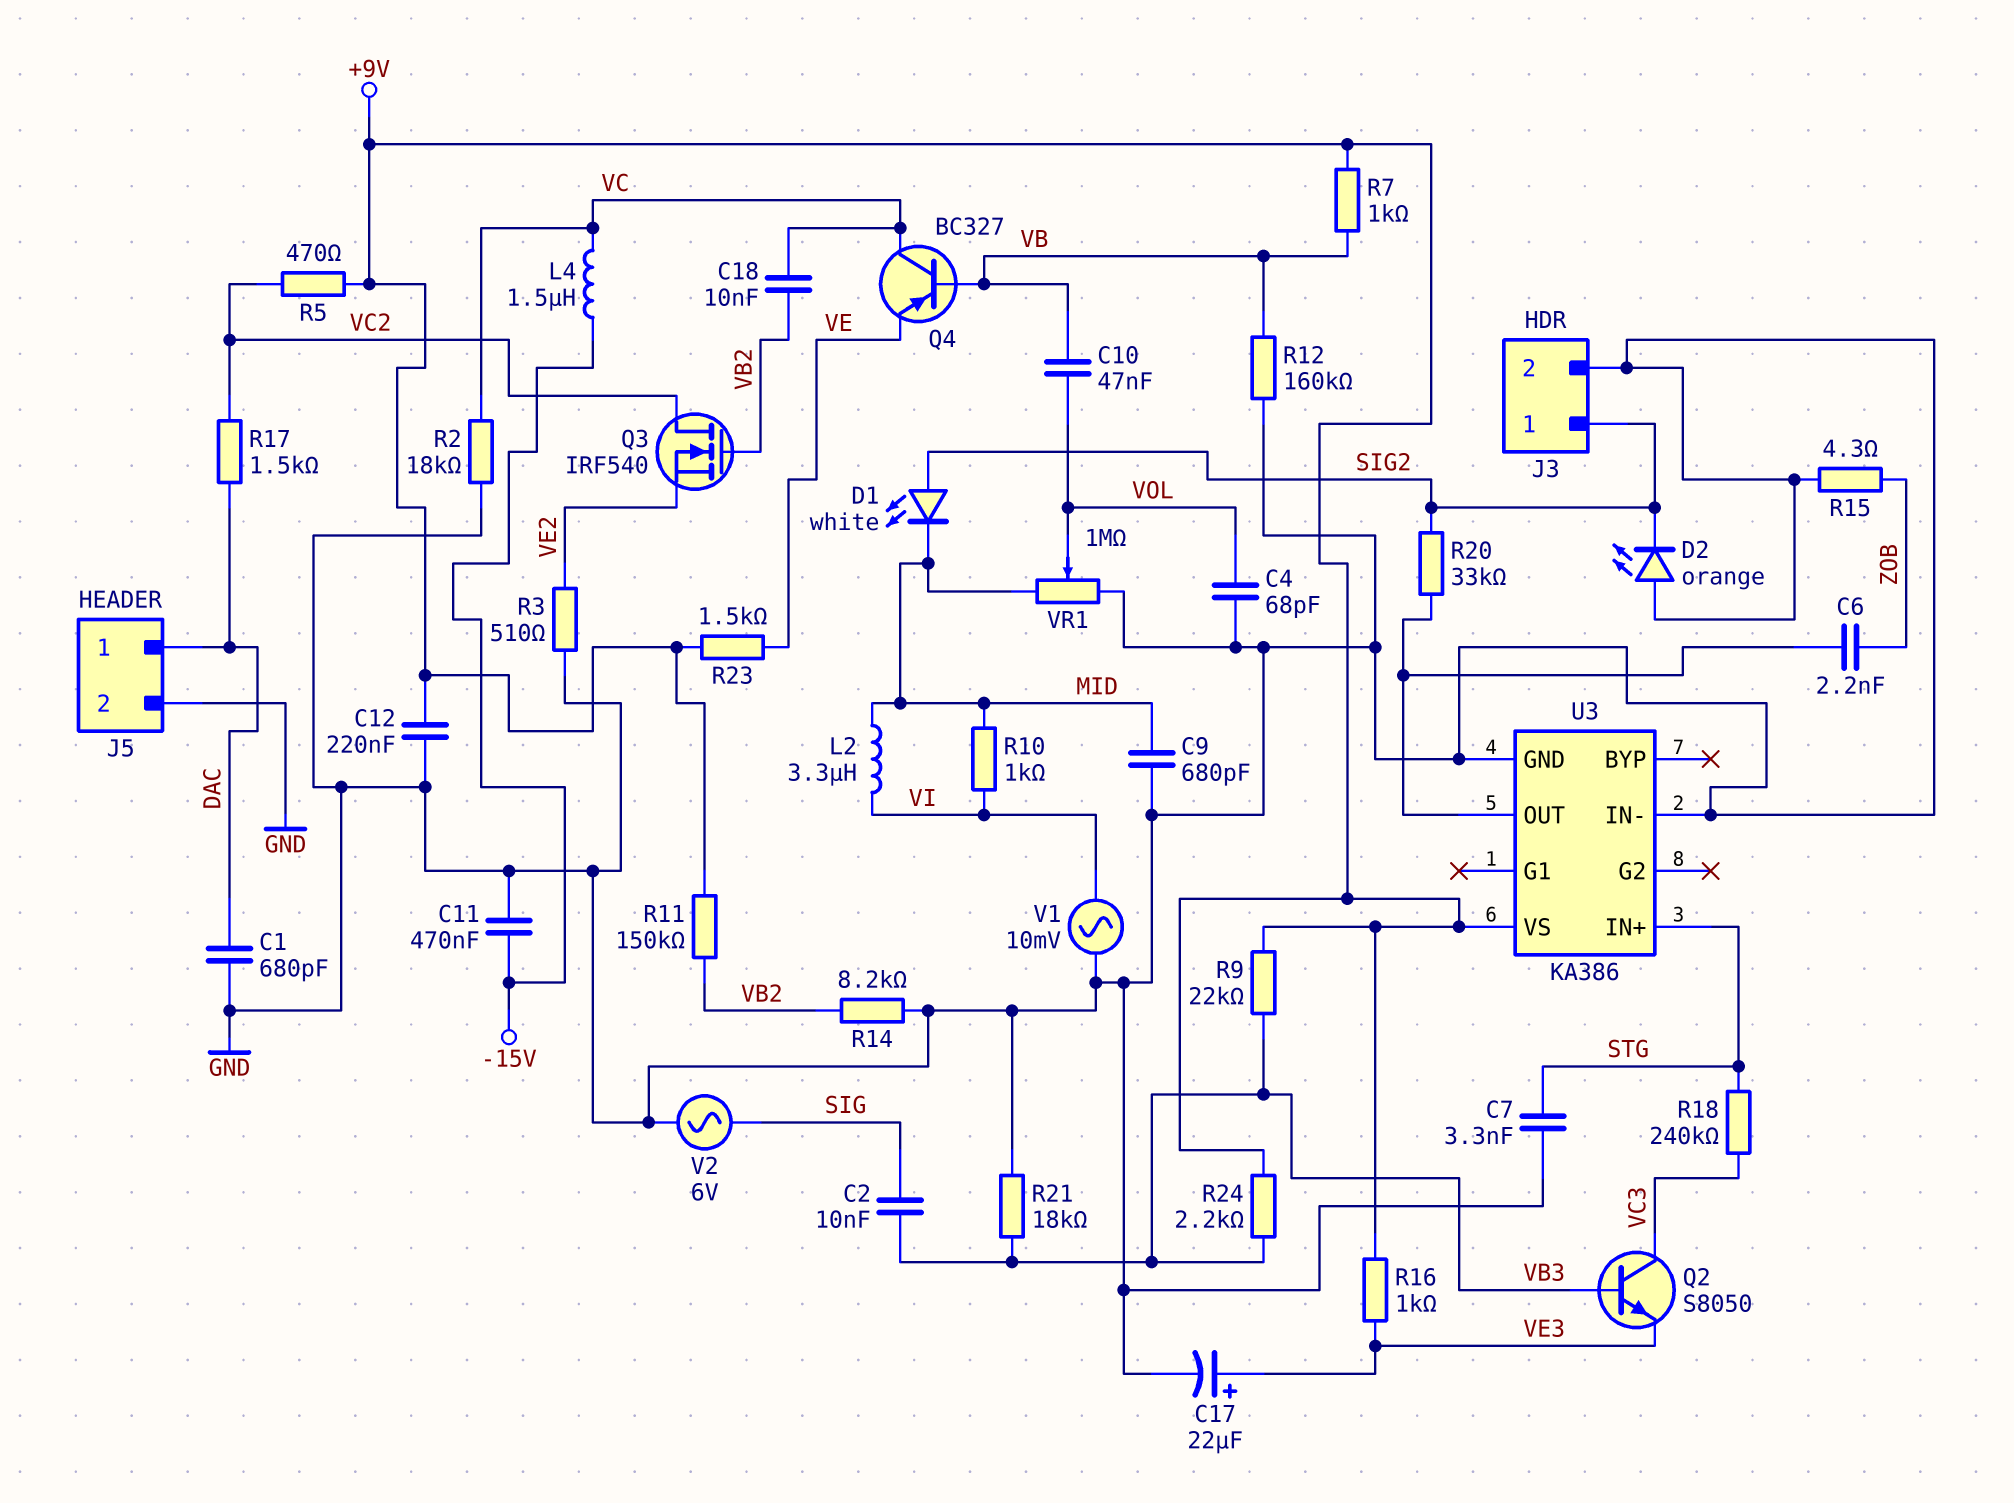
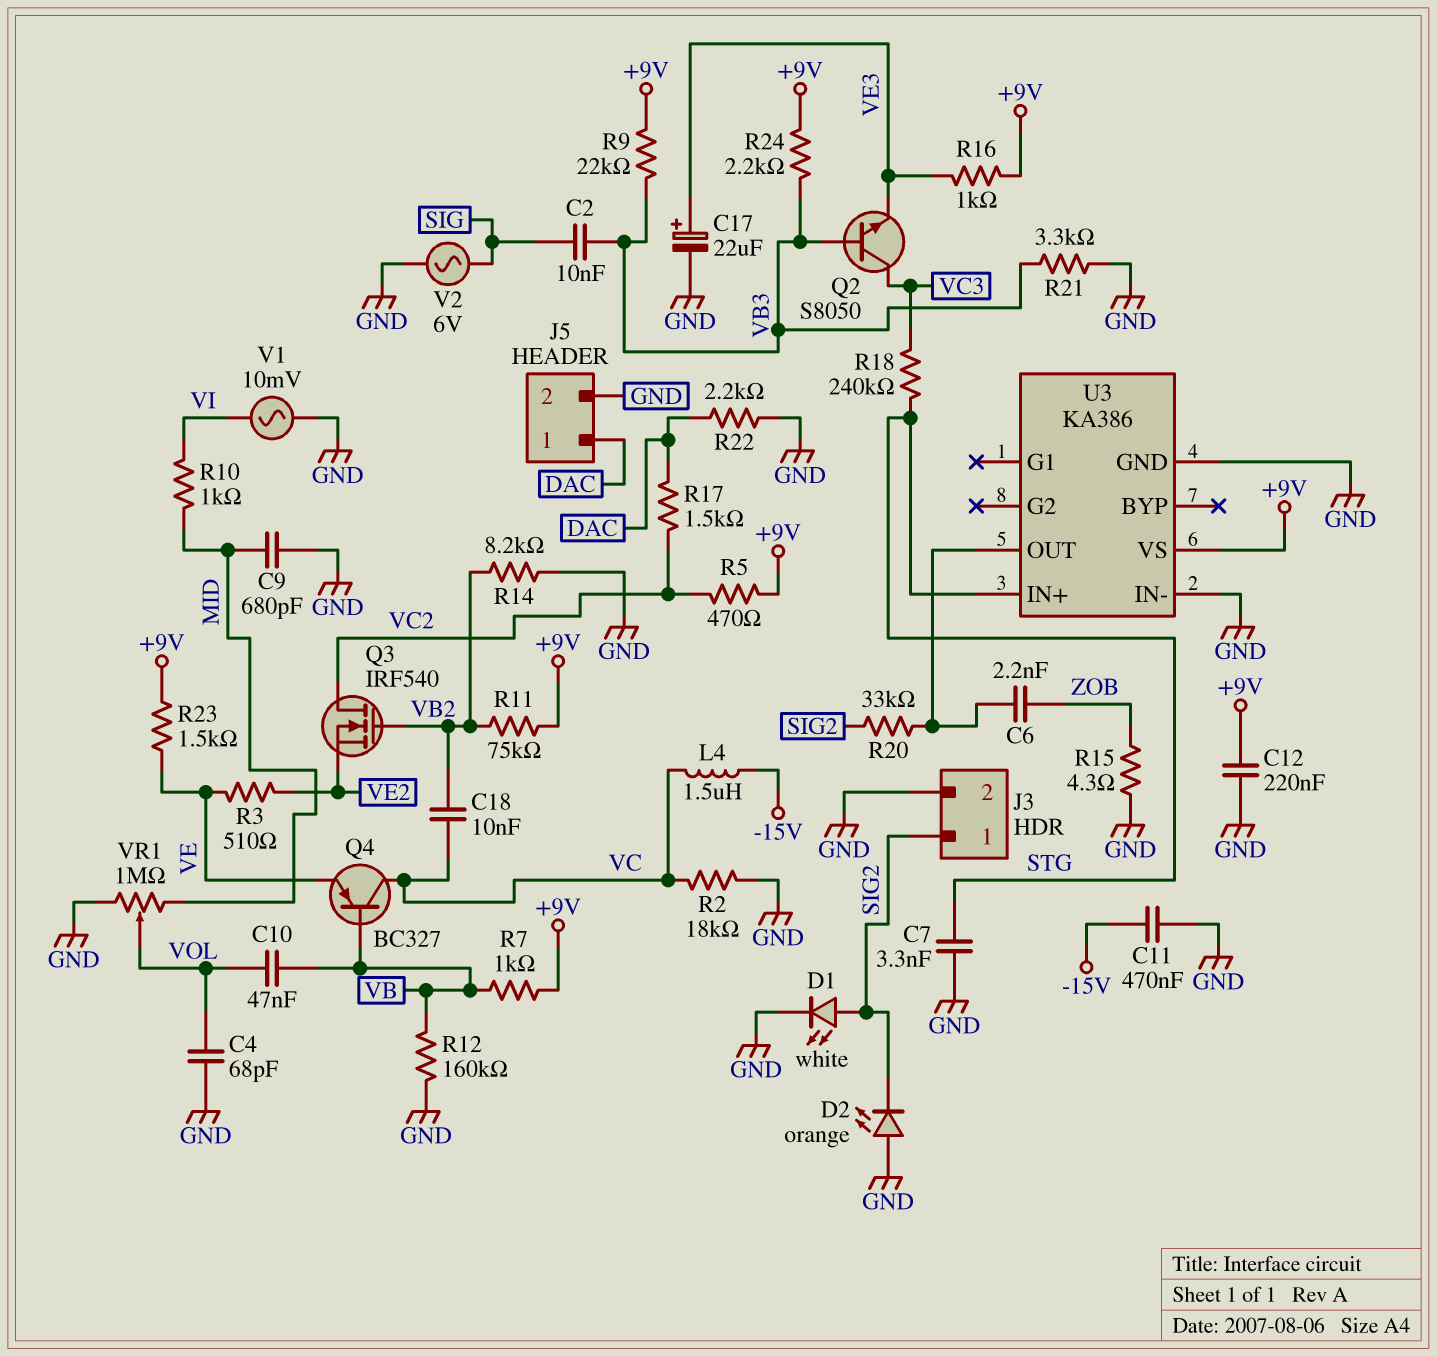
C1: 680pF (DAC, GND) -> none
D1: LED white (A SIG2, K MID) -> LED white (A SIG2, K GND)
L2: 3.3uH (MID, VI) -> none
R3: 510 (GND, VE2) -> 510 (VE, VE2)
R11: 150k (+9V, VB2) -> 75k (+9V, VB2)
R21: 18k (GND, VB3) -> 3.3k (GND, VB3)
R22: none -> 2.2k (DAC, GND)

